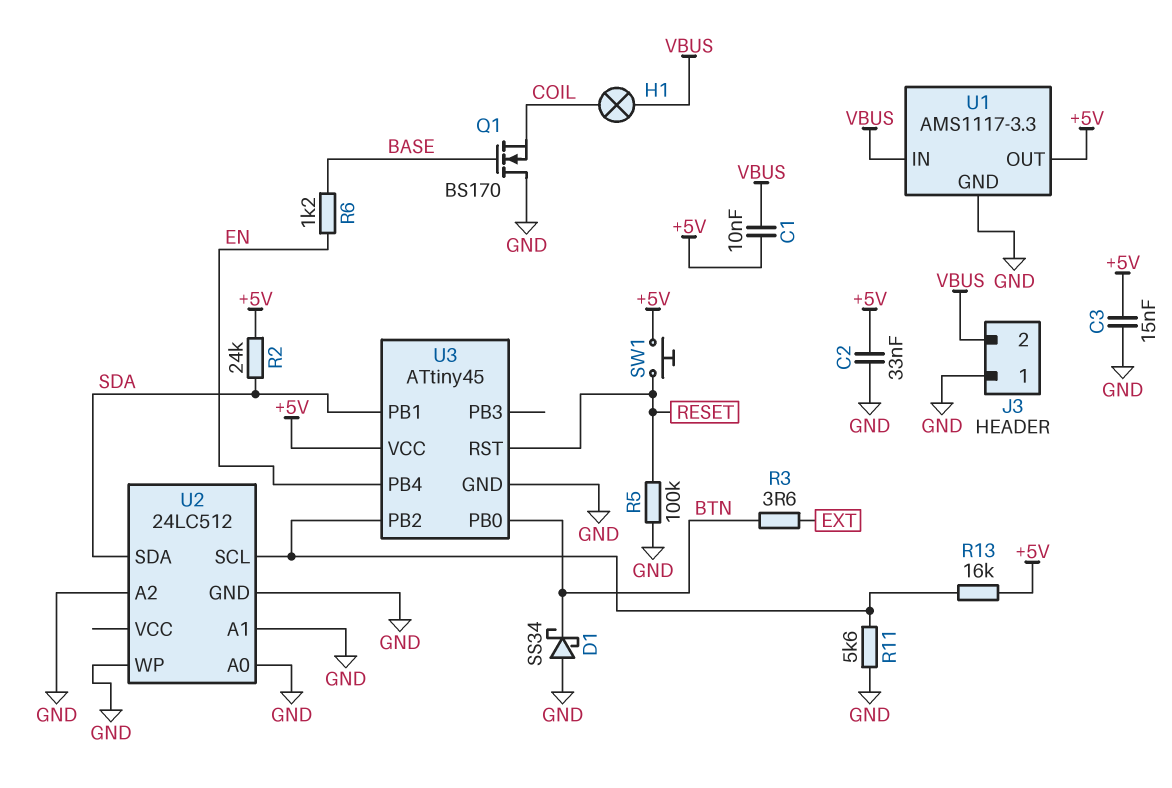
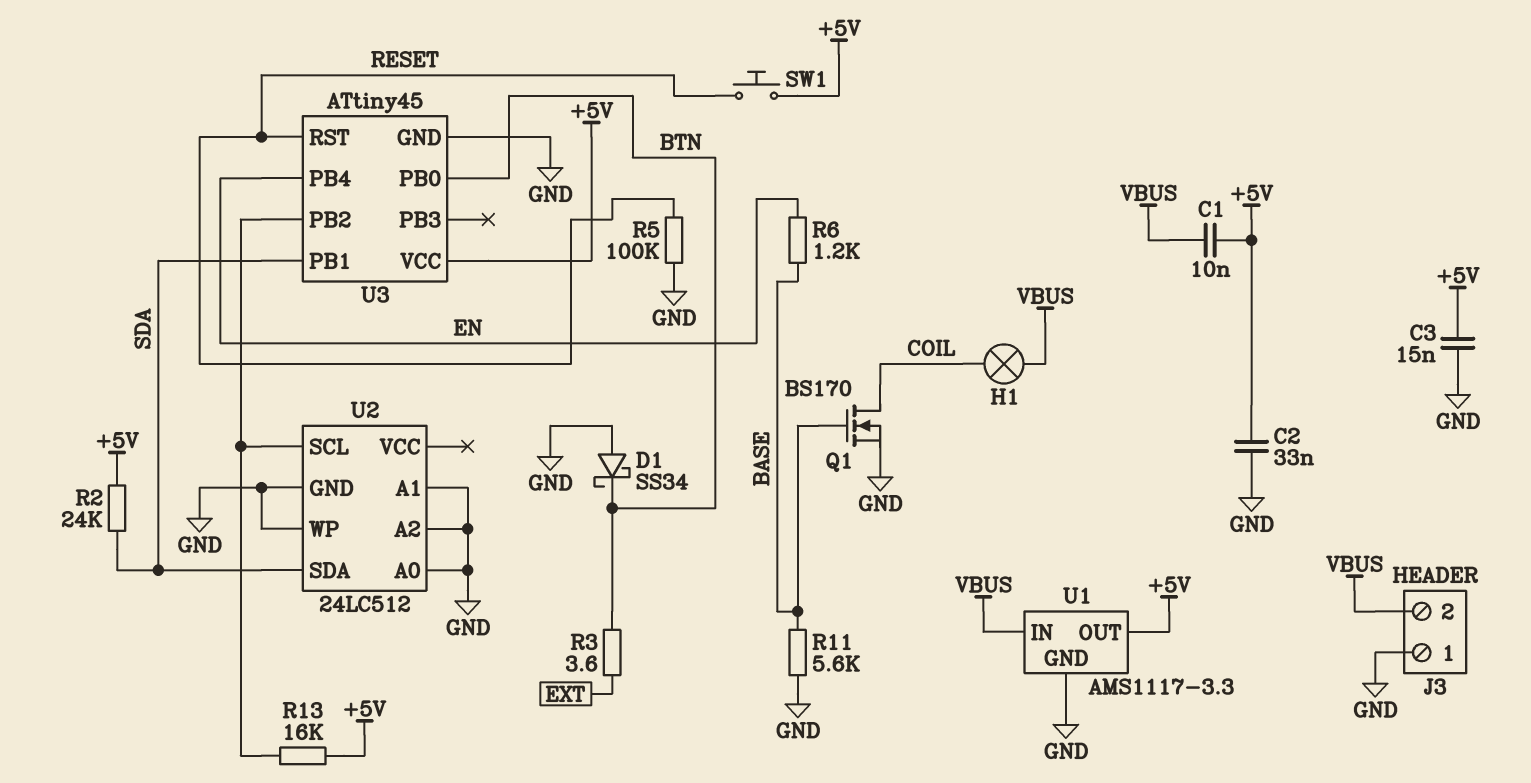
Q1: NMOS BS170 (G BASE, D GND, S COIL) -> NMOS BS170 (G BASE, D COIL, S GND)
R11: 5.6k (GND, U2/SCL) -> 5.6k (BASE, GND)

